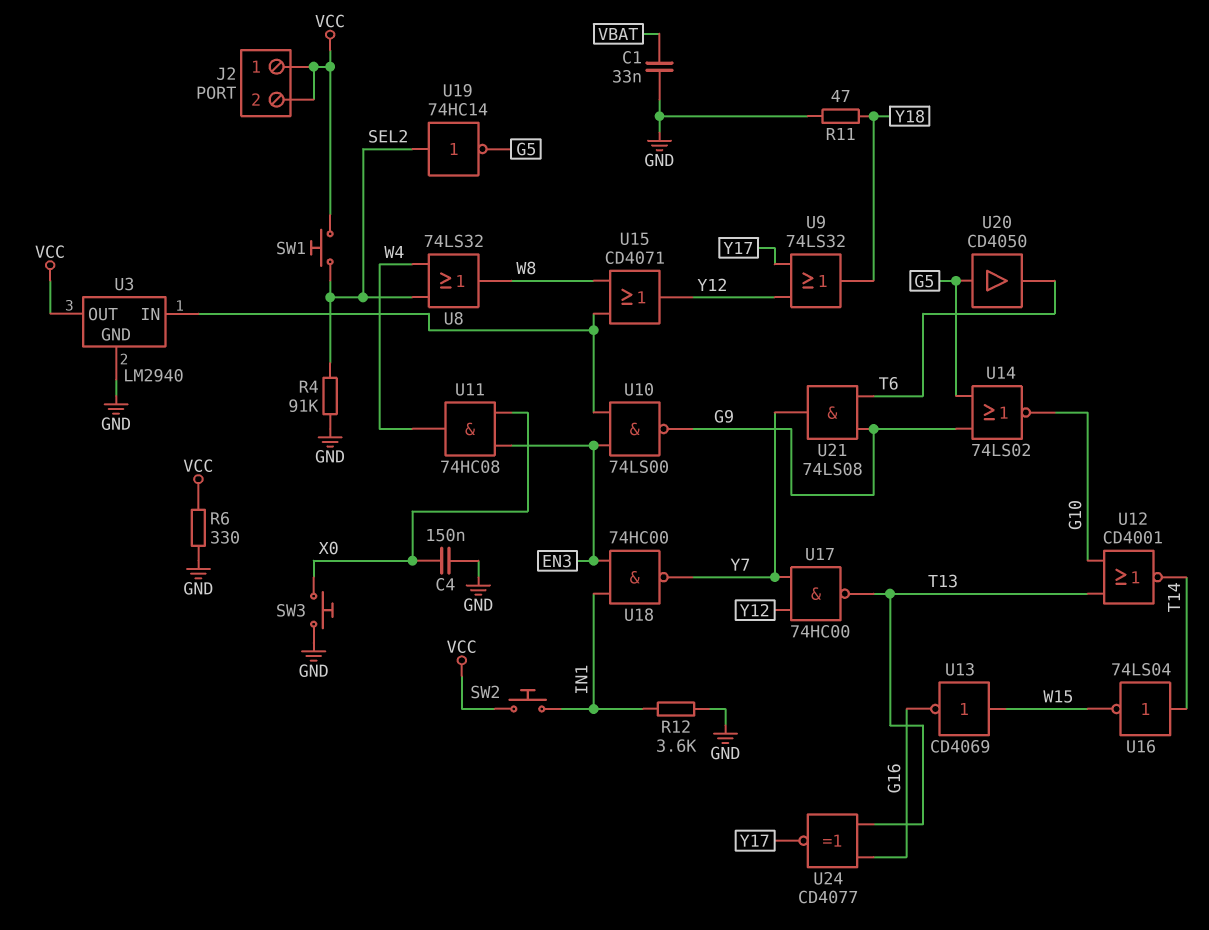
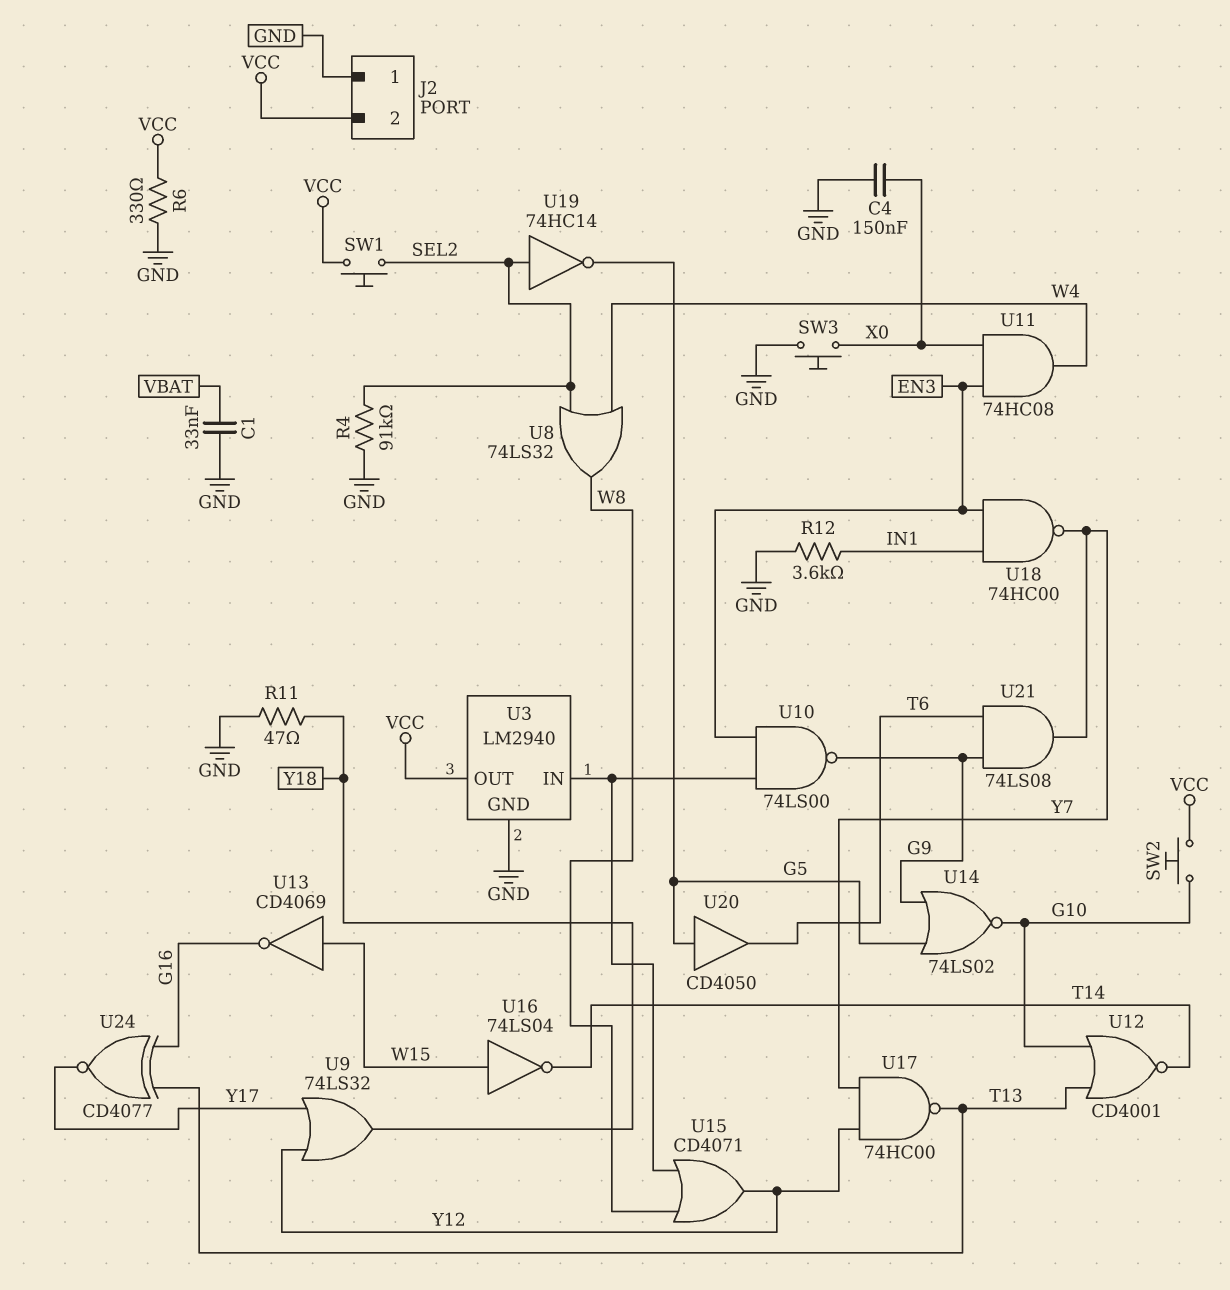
J2 pin 1: VCC -> GND
SW2: button (IN1, VCC) -> button (G10, VCC)
U16: NOT 74LS04 (in T14, out W15) -> NOT 74LS04 (in W15, out T14)

